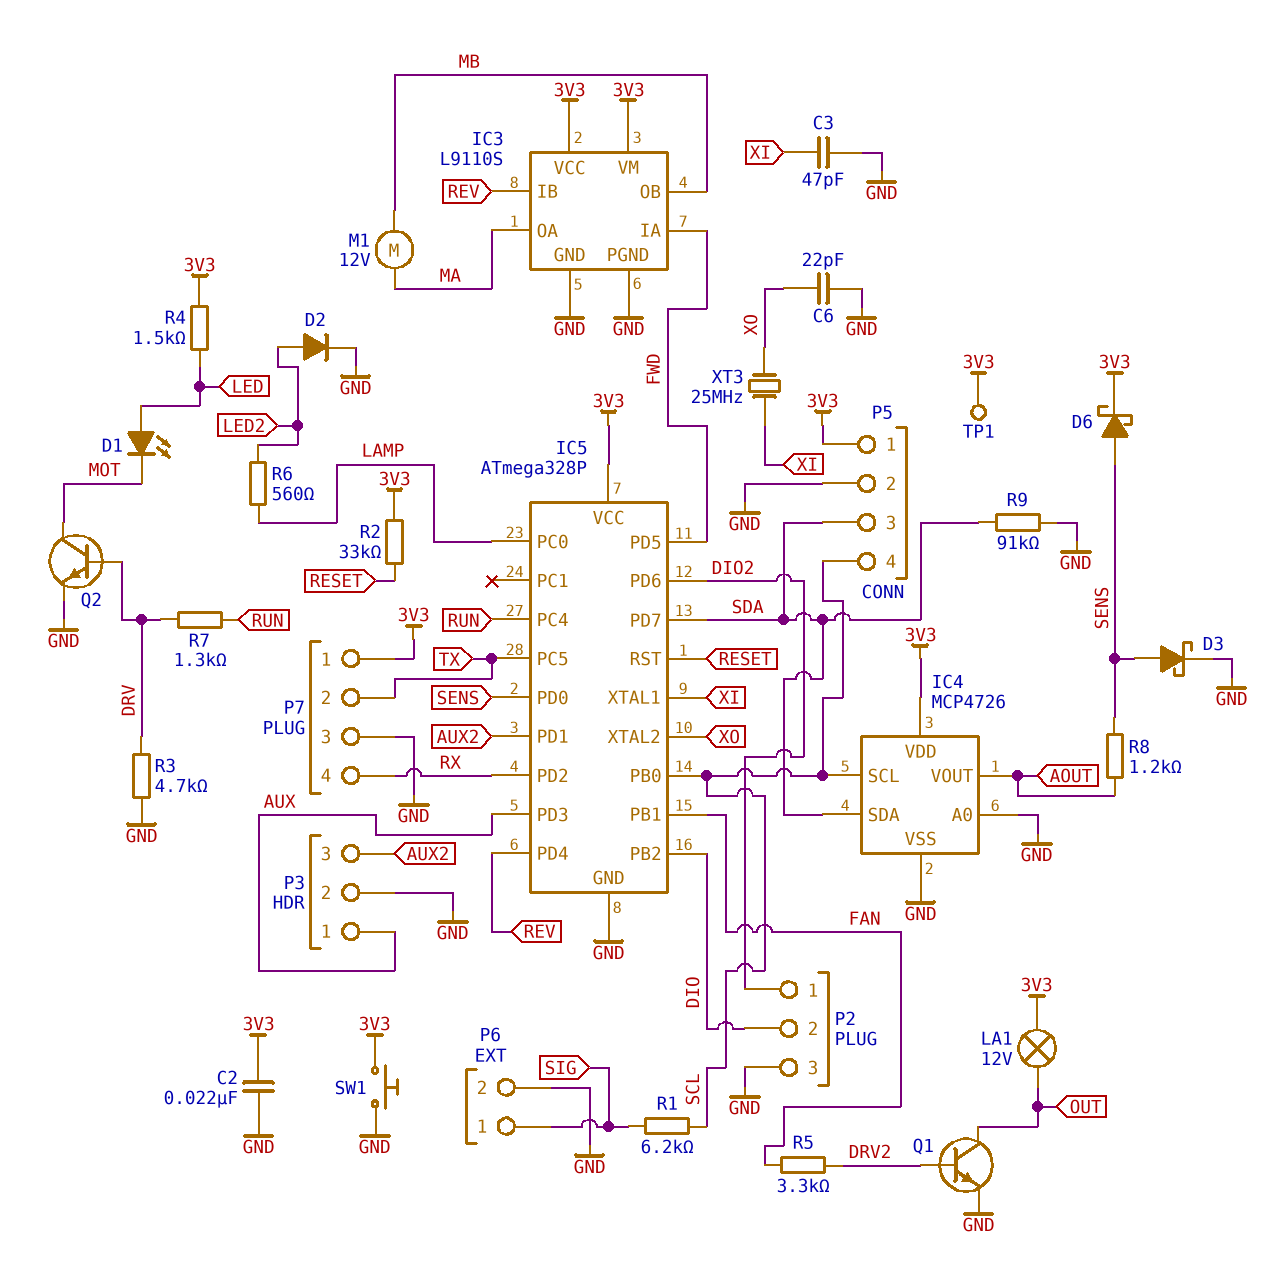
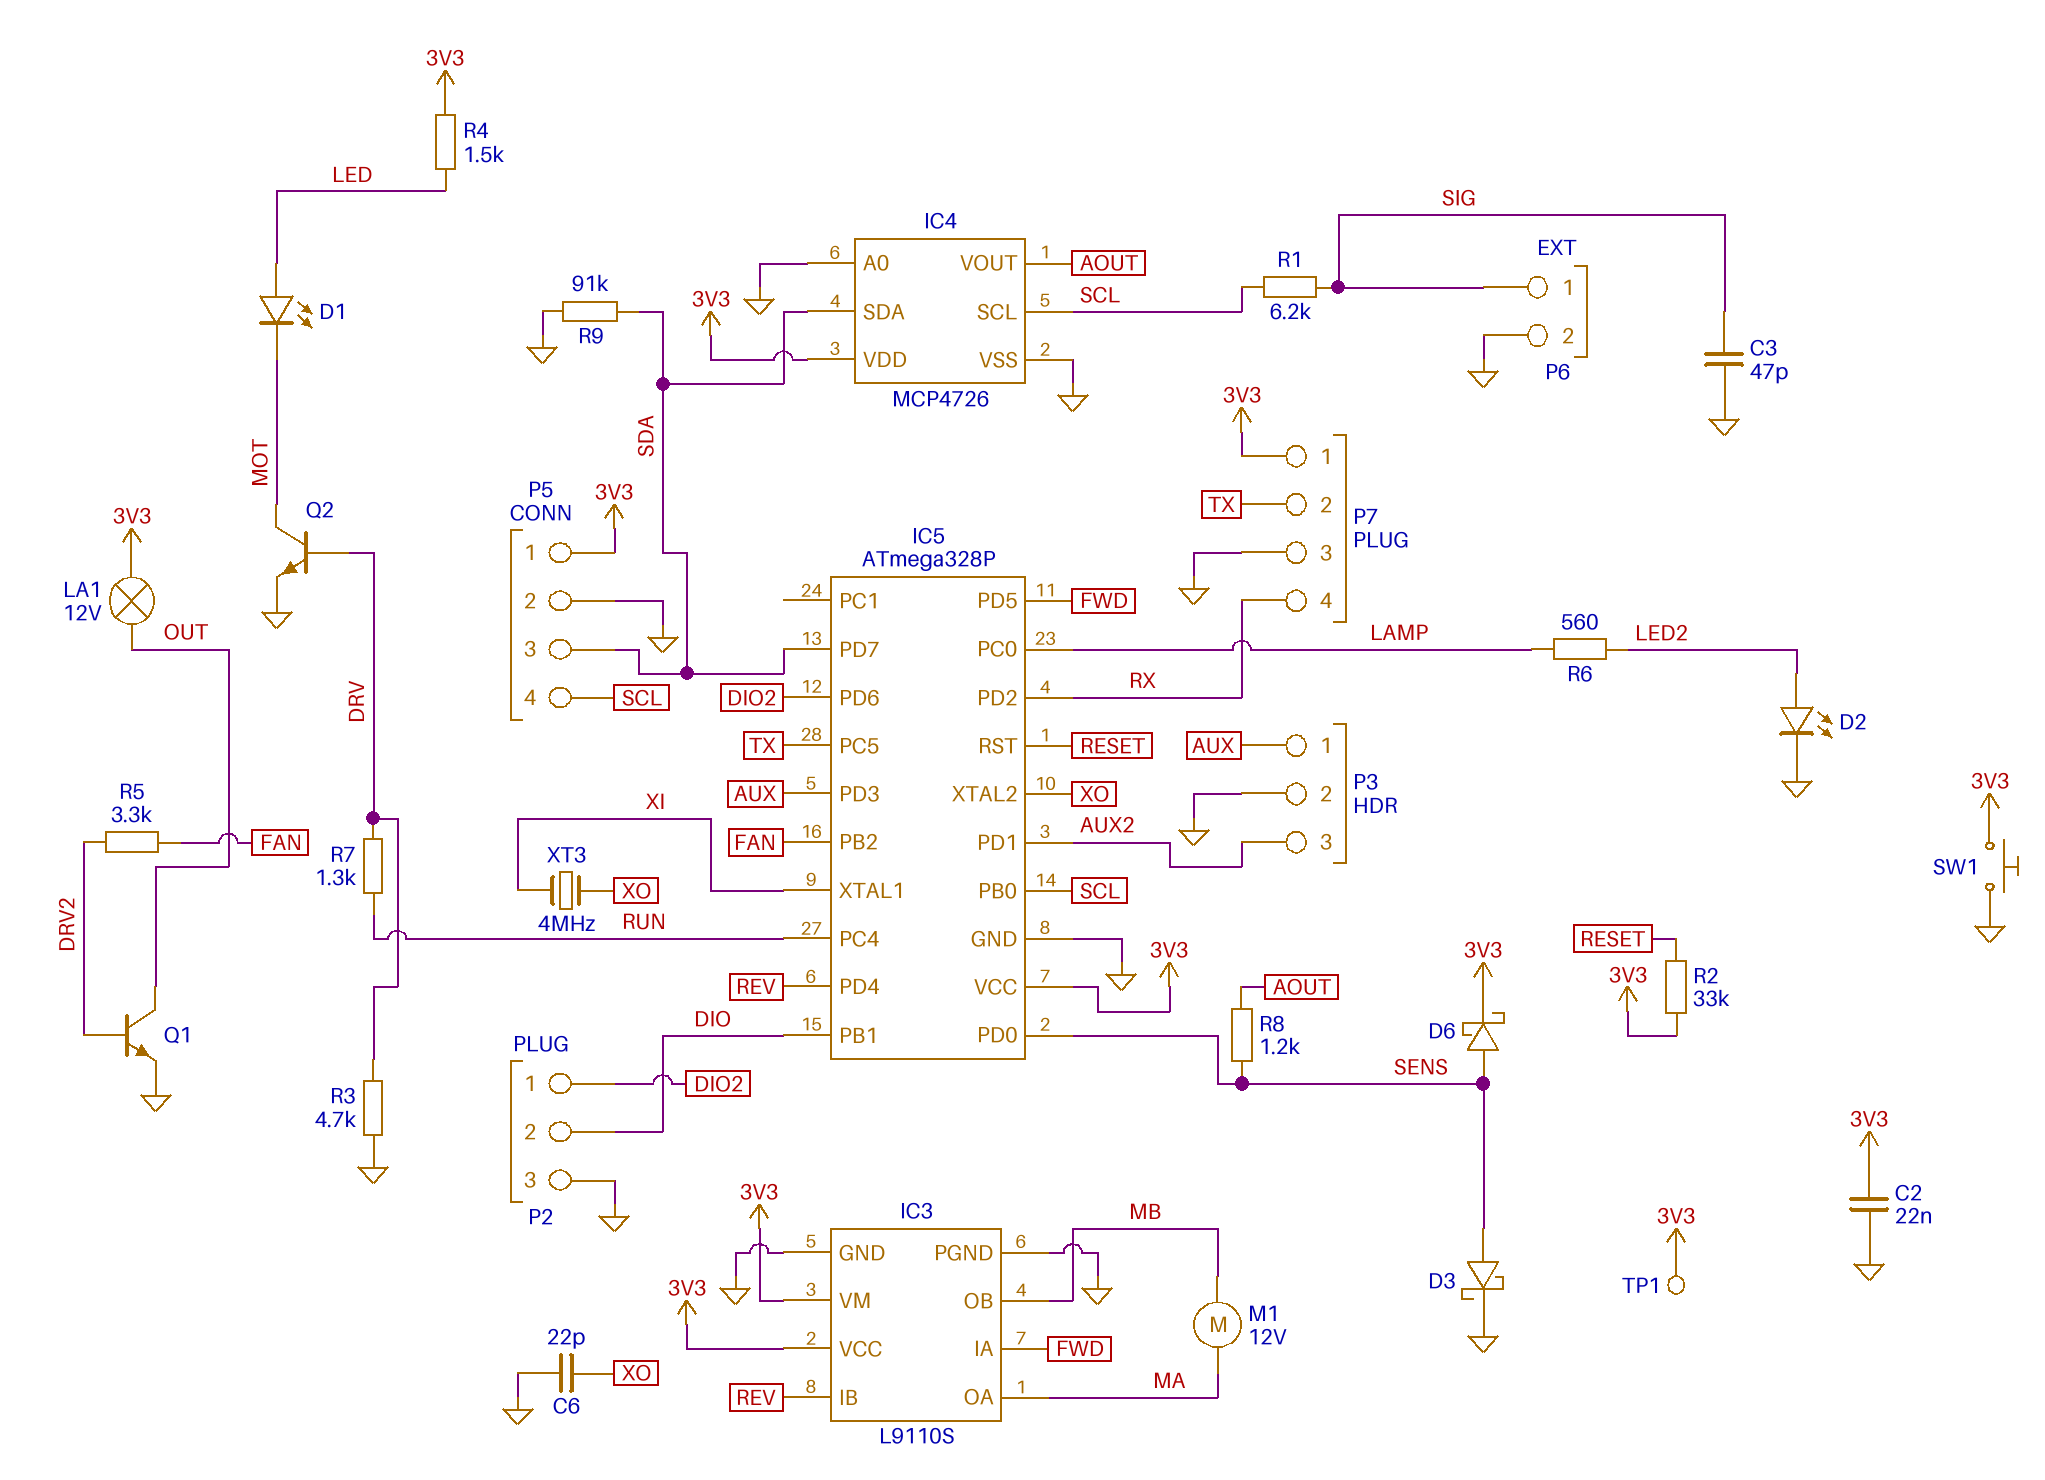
C3: 47pF (GND, XI) -> 47pF (GND, SIG)
D2: diode (A LED2, K GND) -> LED (A LED2, K GND)
IC5 pin PB1: FAN -> DIO
IC5 pin PB2: DIO -> FAN
XT3: 25MHz (XI, XO) -> 4MHz (XI, XO)

